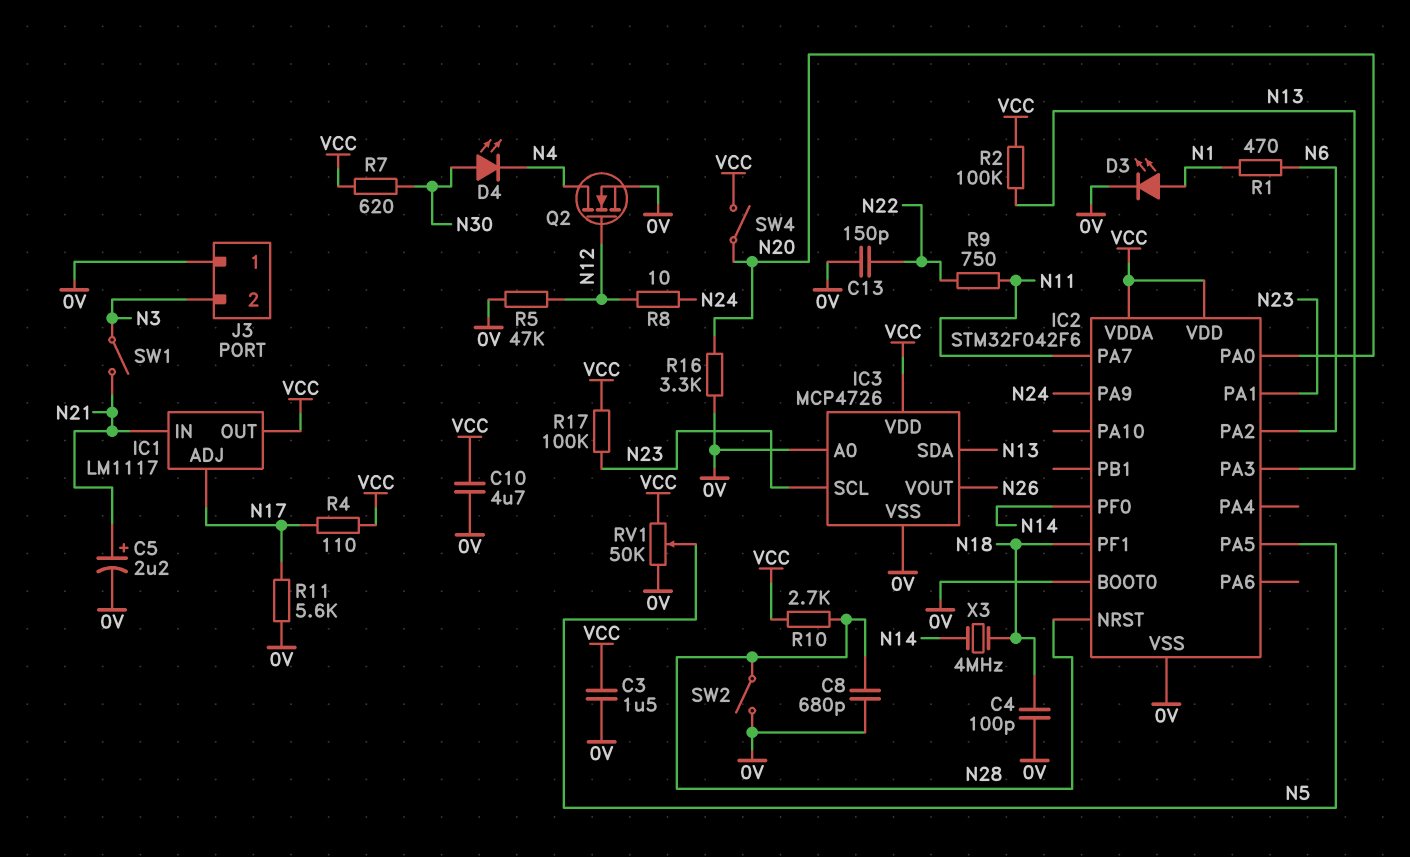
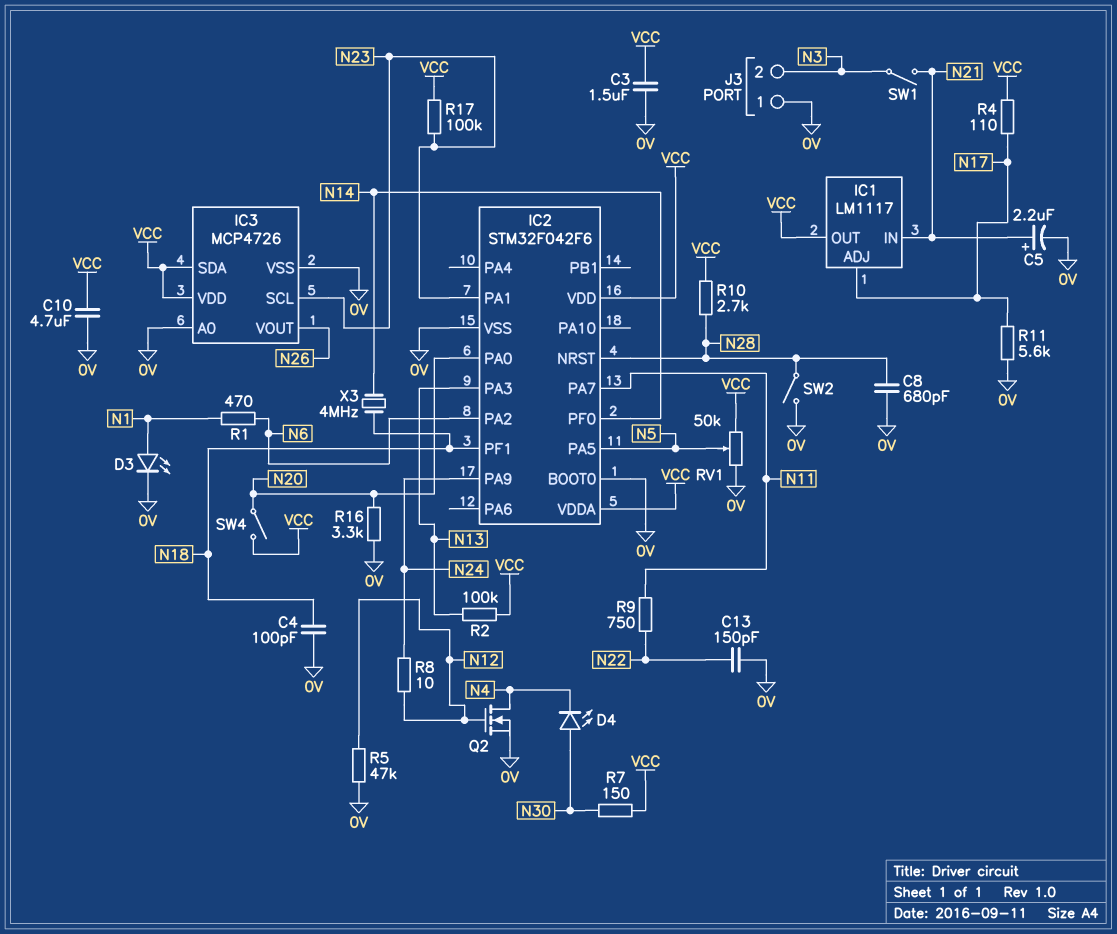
IC3 pin SDA: N13 -> VCC
R7: 620 (N30, VCC) -> 150 (N30, VCC)

